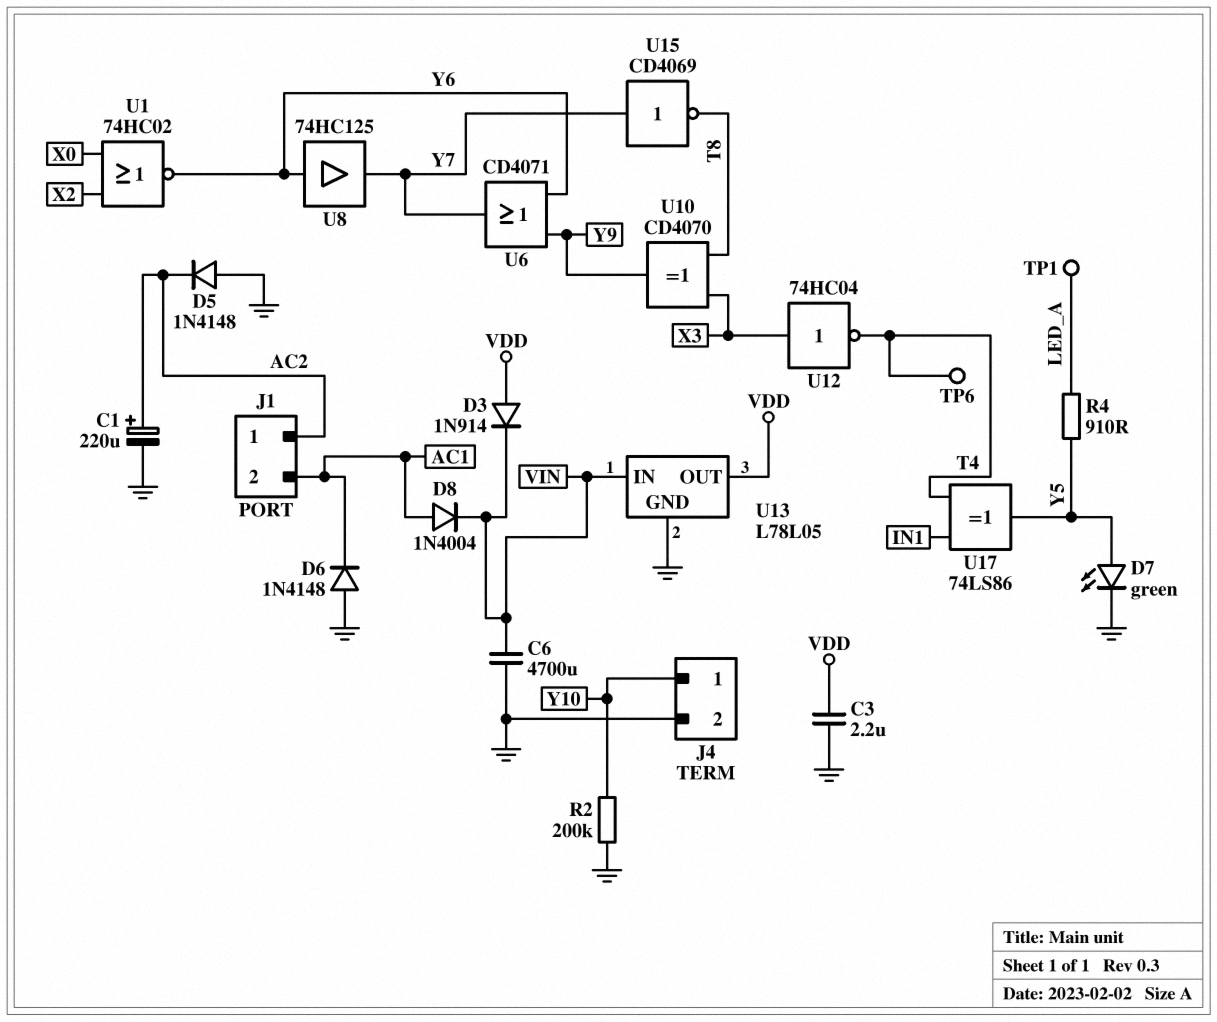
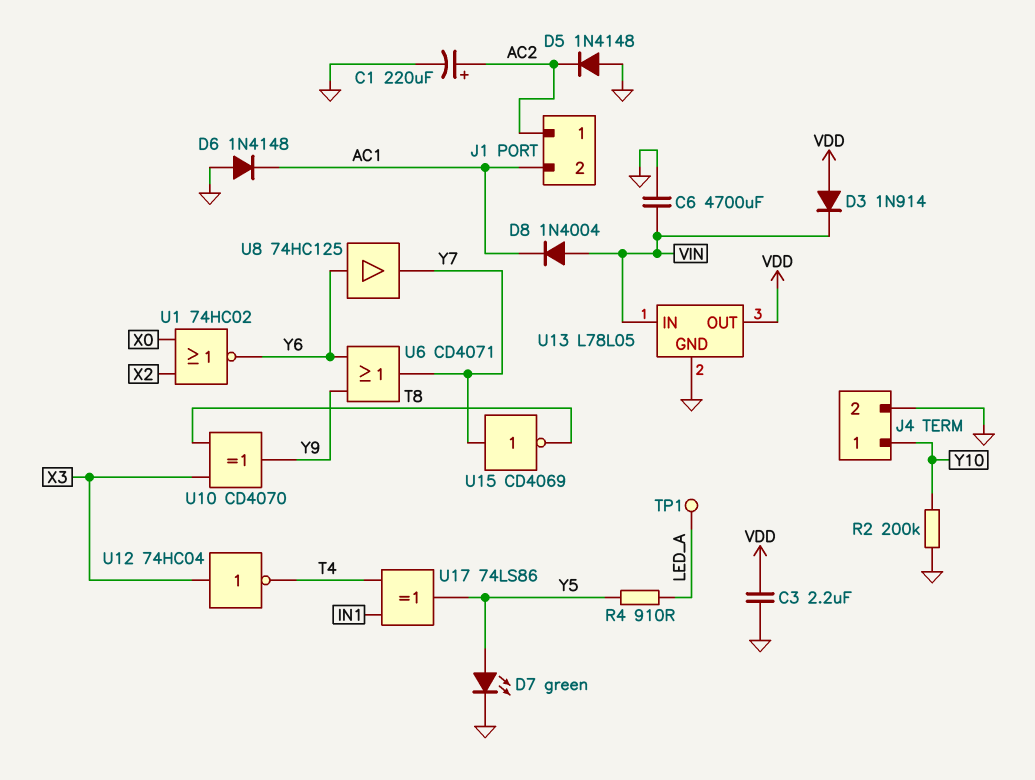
D8: diode 1N4004 (A AC1, K VIN) -> diode 1N4004 (A VIN, K AC1)
TP6: test point (T4) -> none

